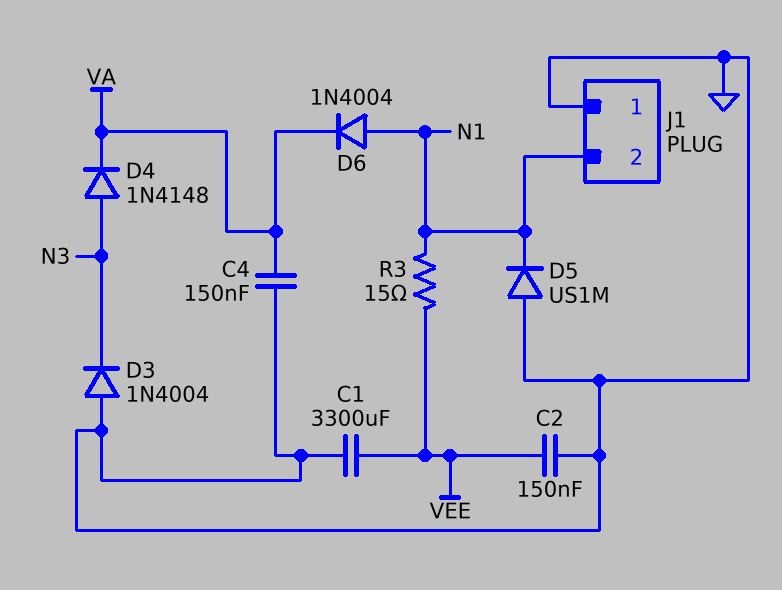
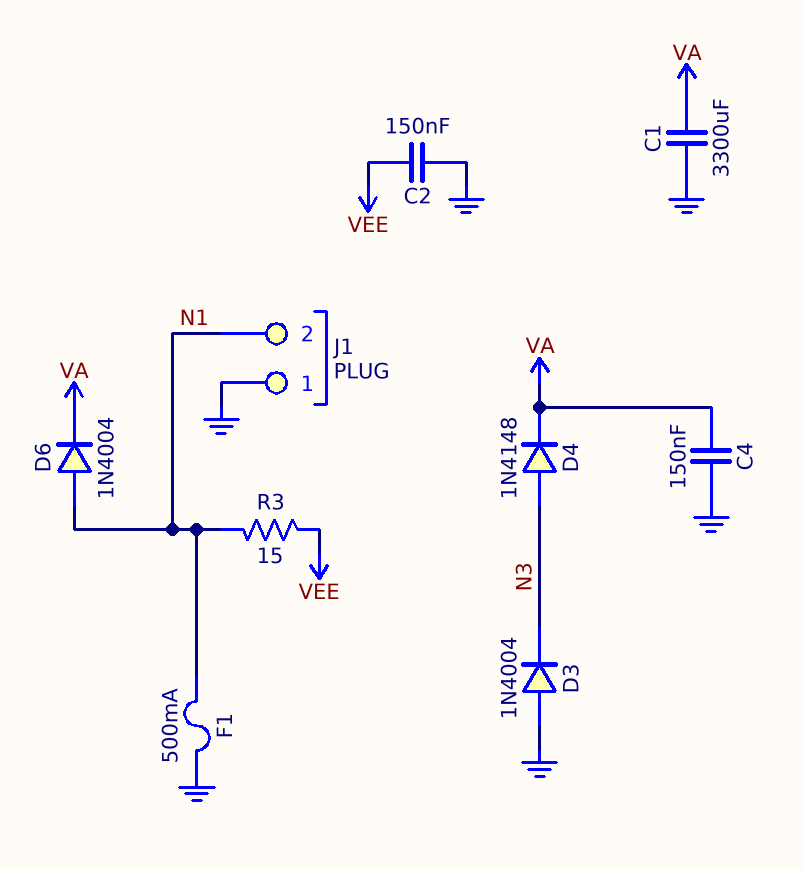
C1: 3300uF (GND, VEE) -> 3300uF (GND, VA)
D5: diode US1M (A GND, K N1) -> none
F1: none -> 500mA (GND, N1)

